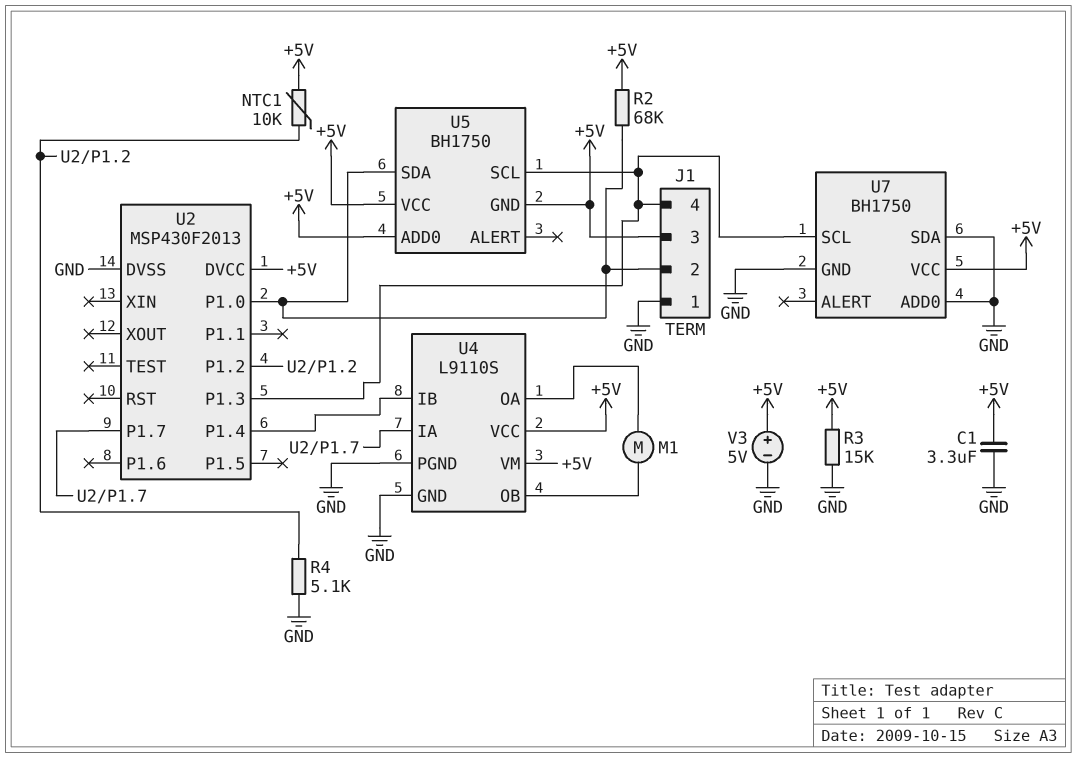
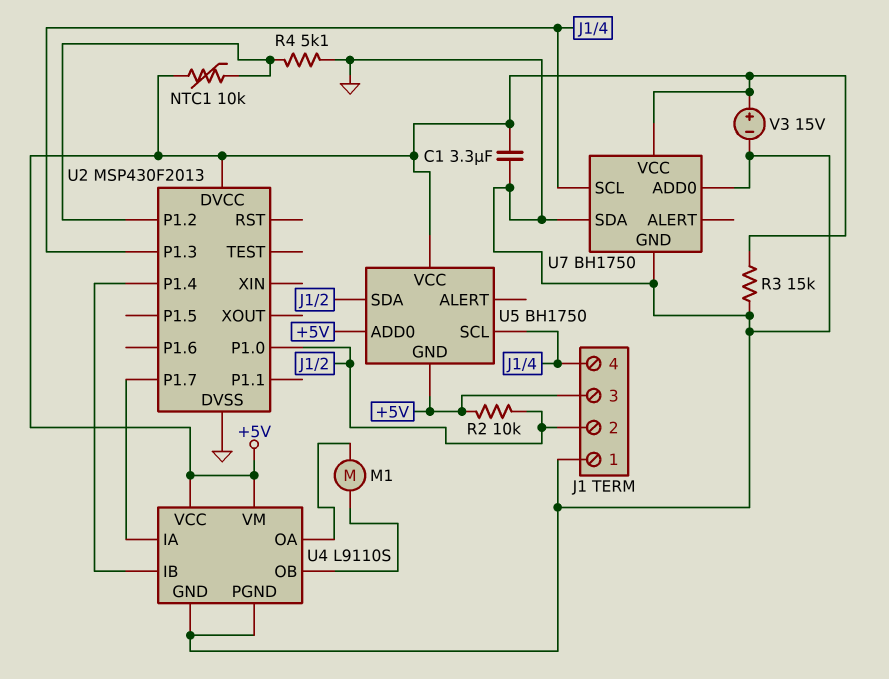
R2: 68k (+5V, J1/2) -> 10k (+5V, J1/2)
V3: 5V (plus +5V, minus GND) -> 15V (plus +5V, minus GND)

